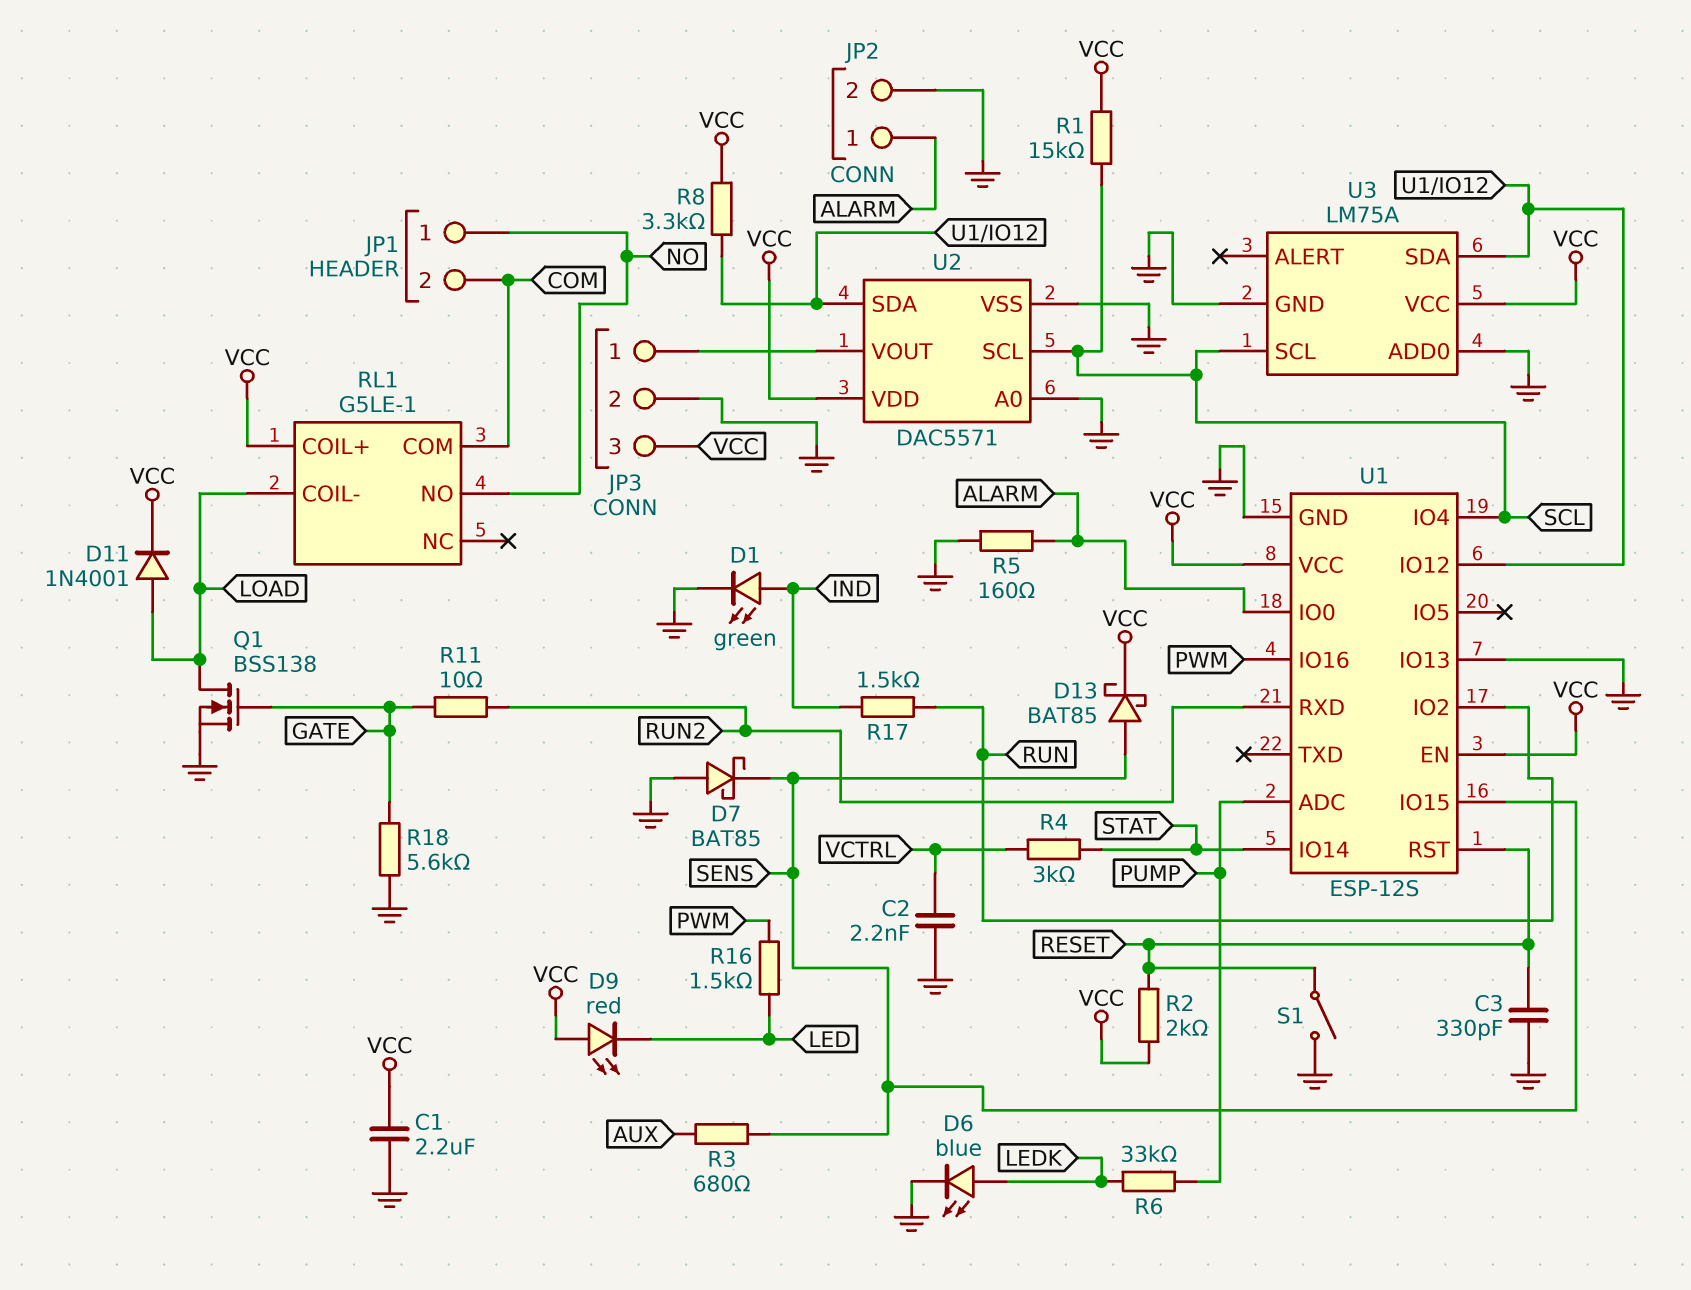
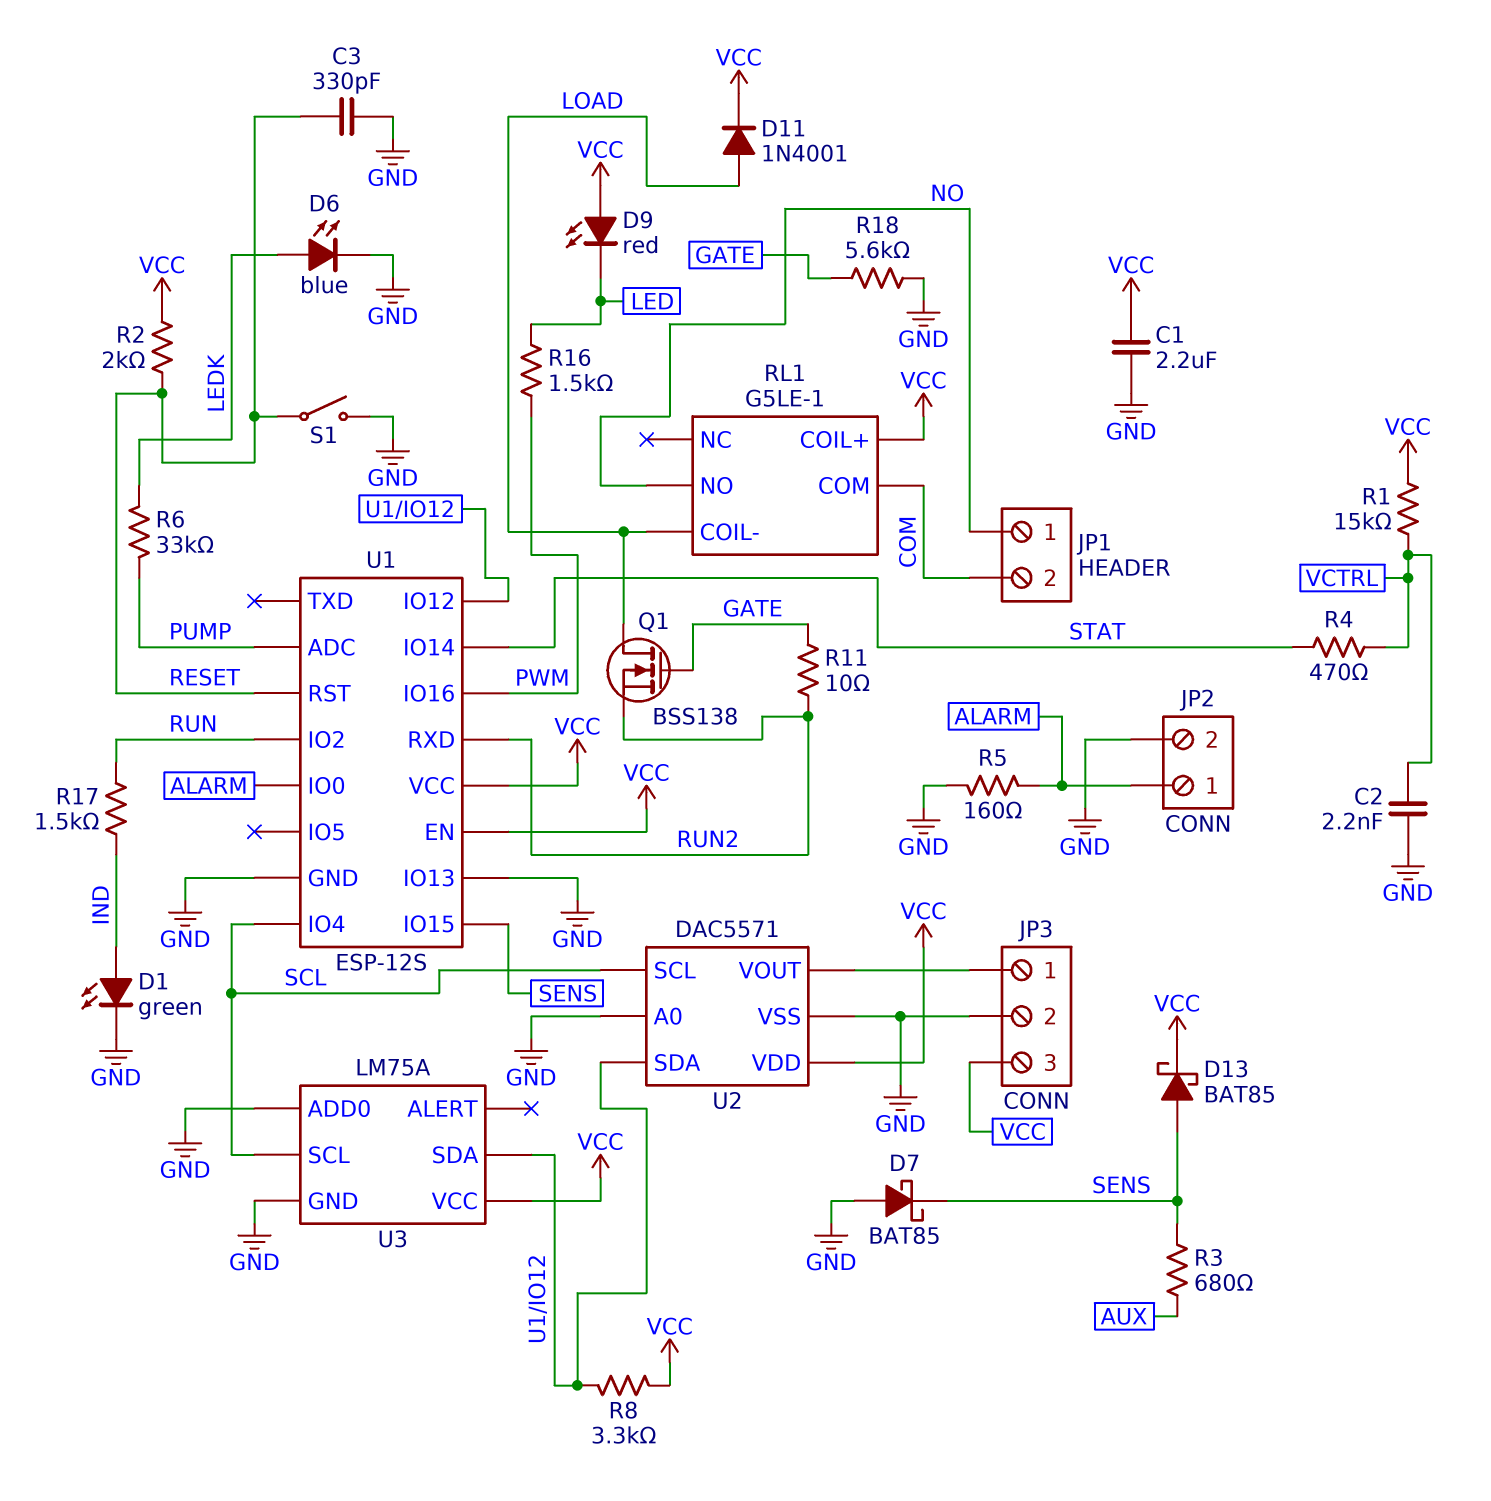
Q1: NMOS BSS138 (G GATE, D LOAD, S GND) -> NMOS BSS138 (G GATE, D LOAD, S RUN2)
R1: 15k (SCL, VCC) -> 15k (VCC, VCTRL)
R4: 3k (STAT, VCTRL) -> 470 (STAT, VCTRL)

